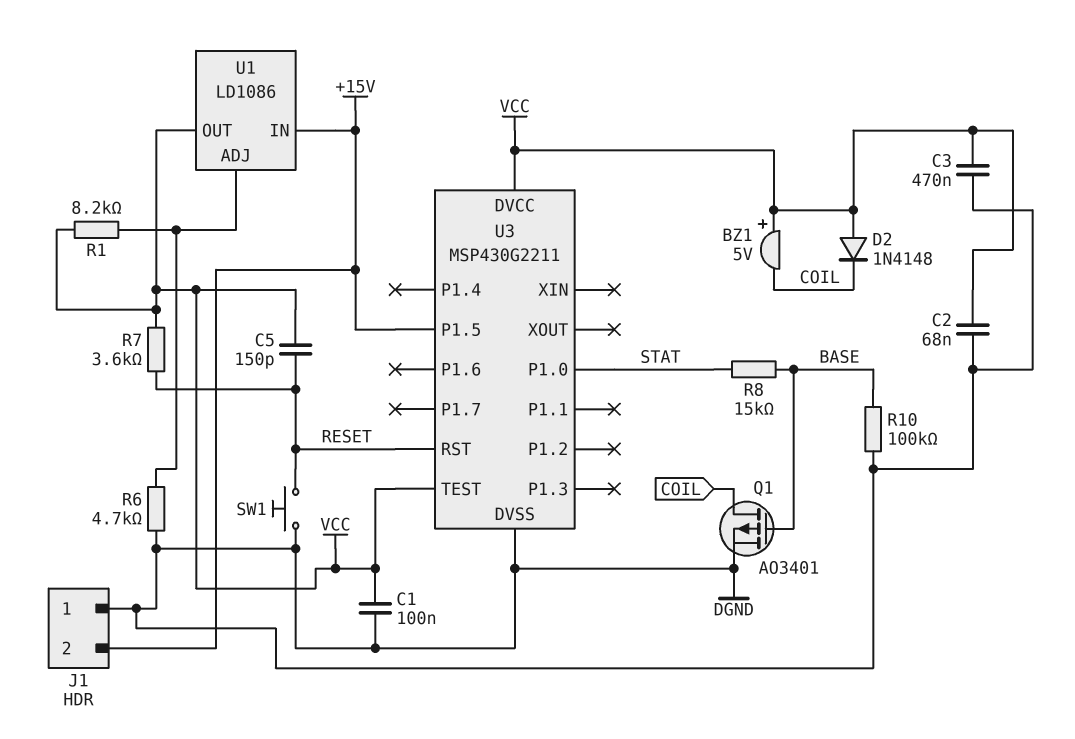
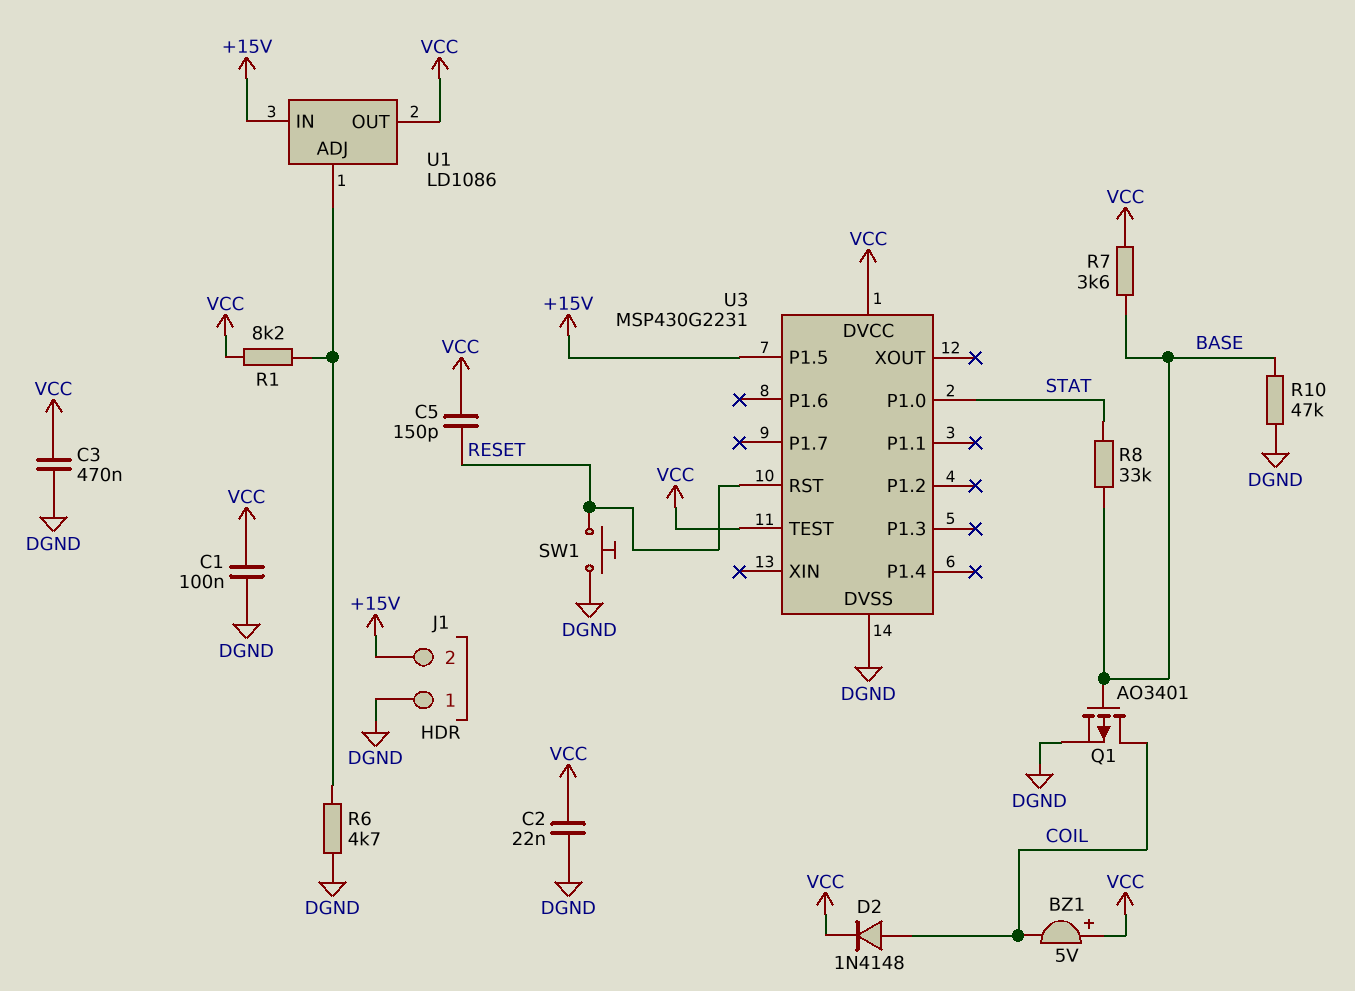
C2: 68nF (DGND, VCC) -> 22nF (DGND, VCC)
D2: diode 1N4148 (A VCC, K COIL) -> diode 1N4148 (A COIL, K VCC)
R7: 3.6k (RESET, VCC) -> 3.6k (BASE, VCC)
R8: 15k (BASE, STAT) -> 33k (BASE, STAT)
R10: 100k (BASE, DGND) -> 47k (BASE, DGND)
U3: MSP430G2211 -> MSP430G2231

